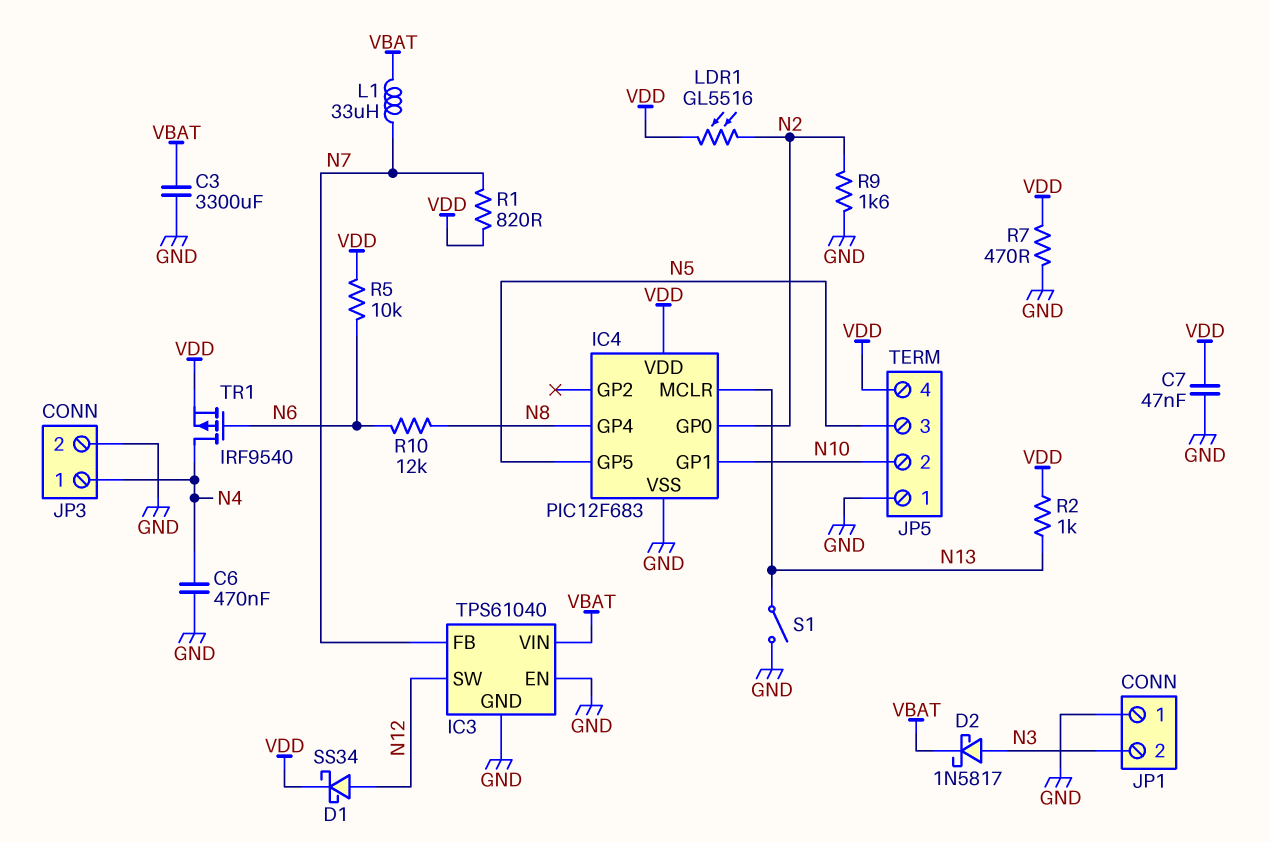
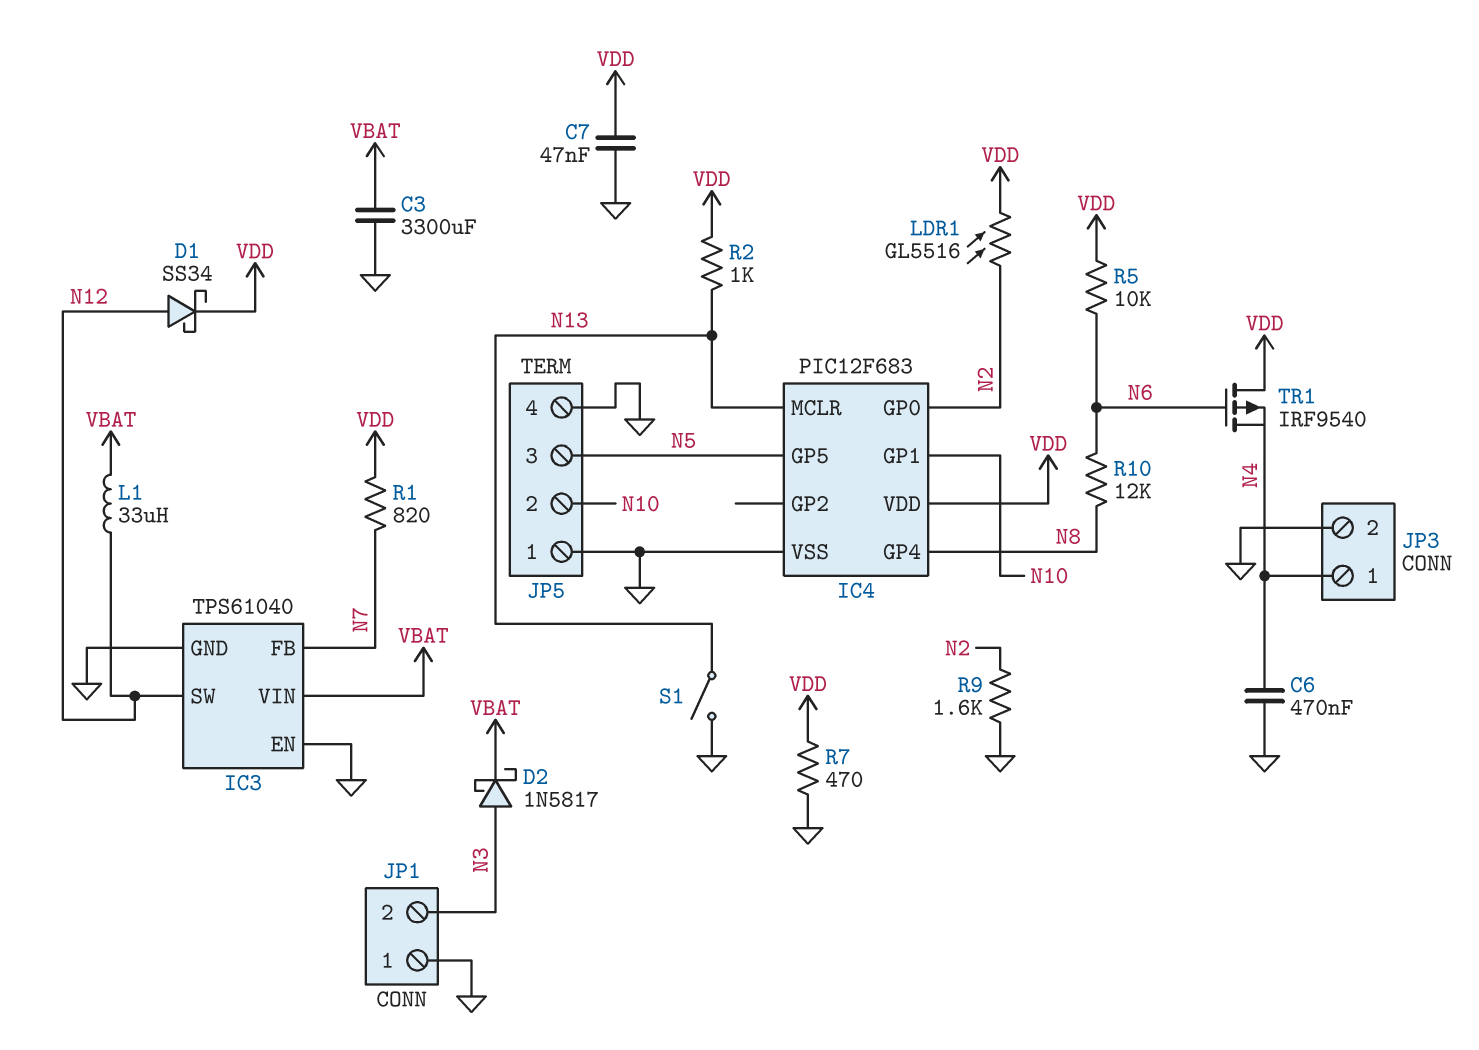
JP5 pin 4: VDD -> GND
L1: 33uH (N7, VBAT) -> 33uH (N12, VBAT)
TR1: PMOS IRF9540 (G N6, D N4, S VDD) -> PMOS IRF9540 (G N6, D VDD, S N4)

